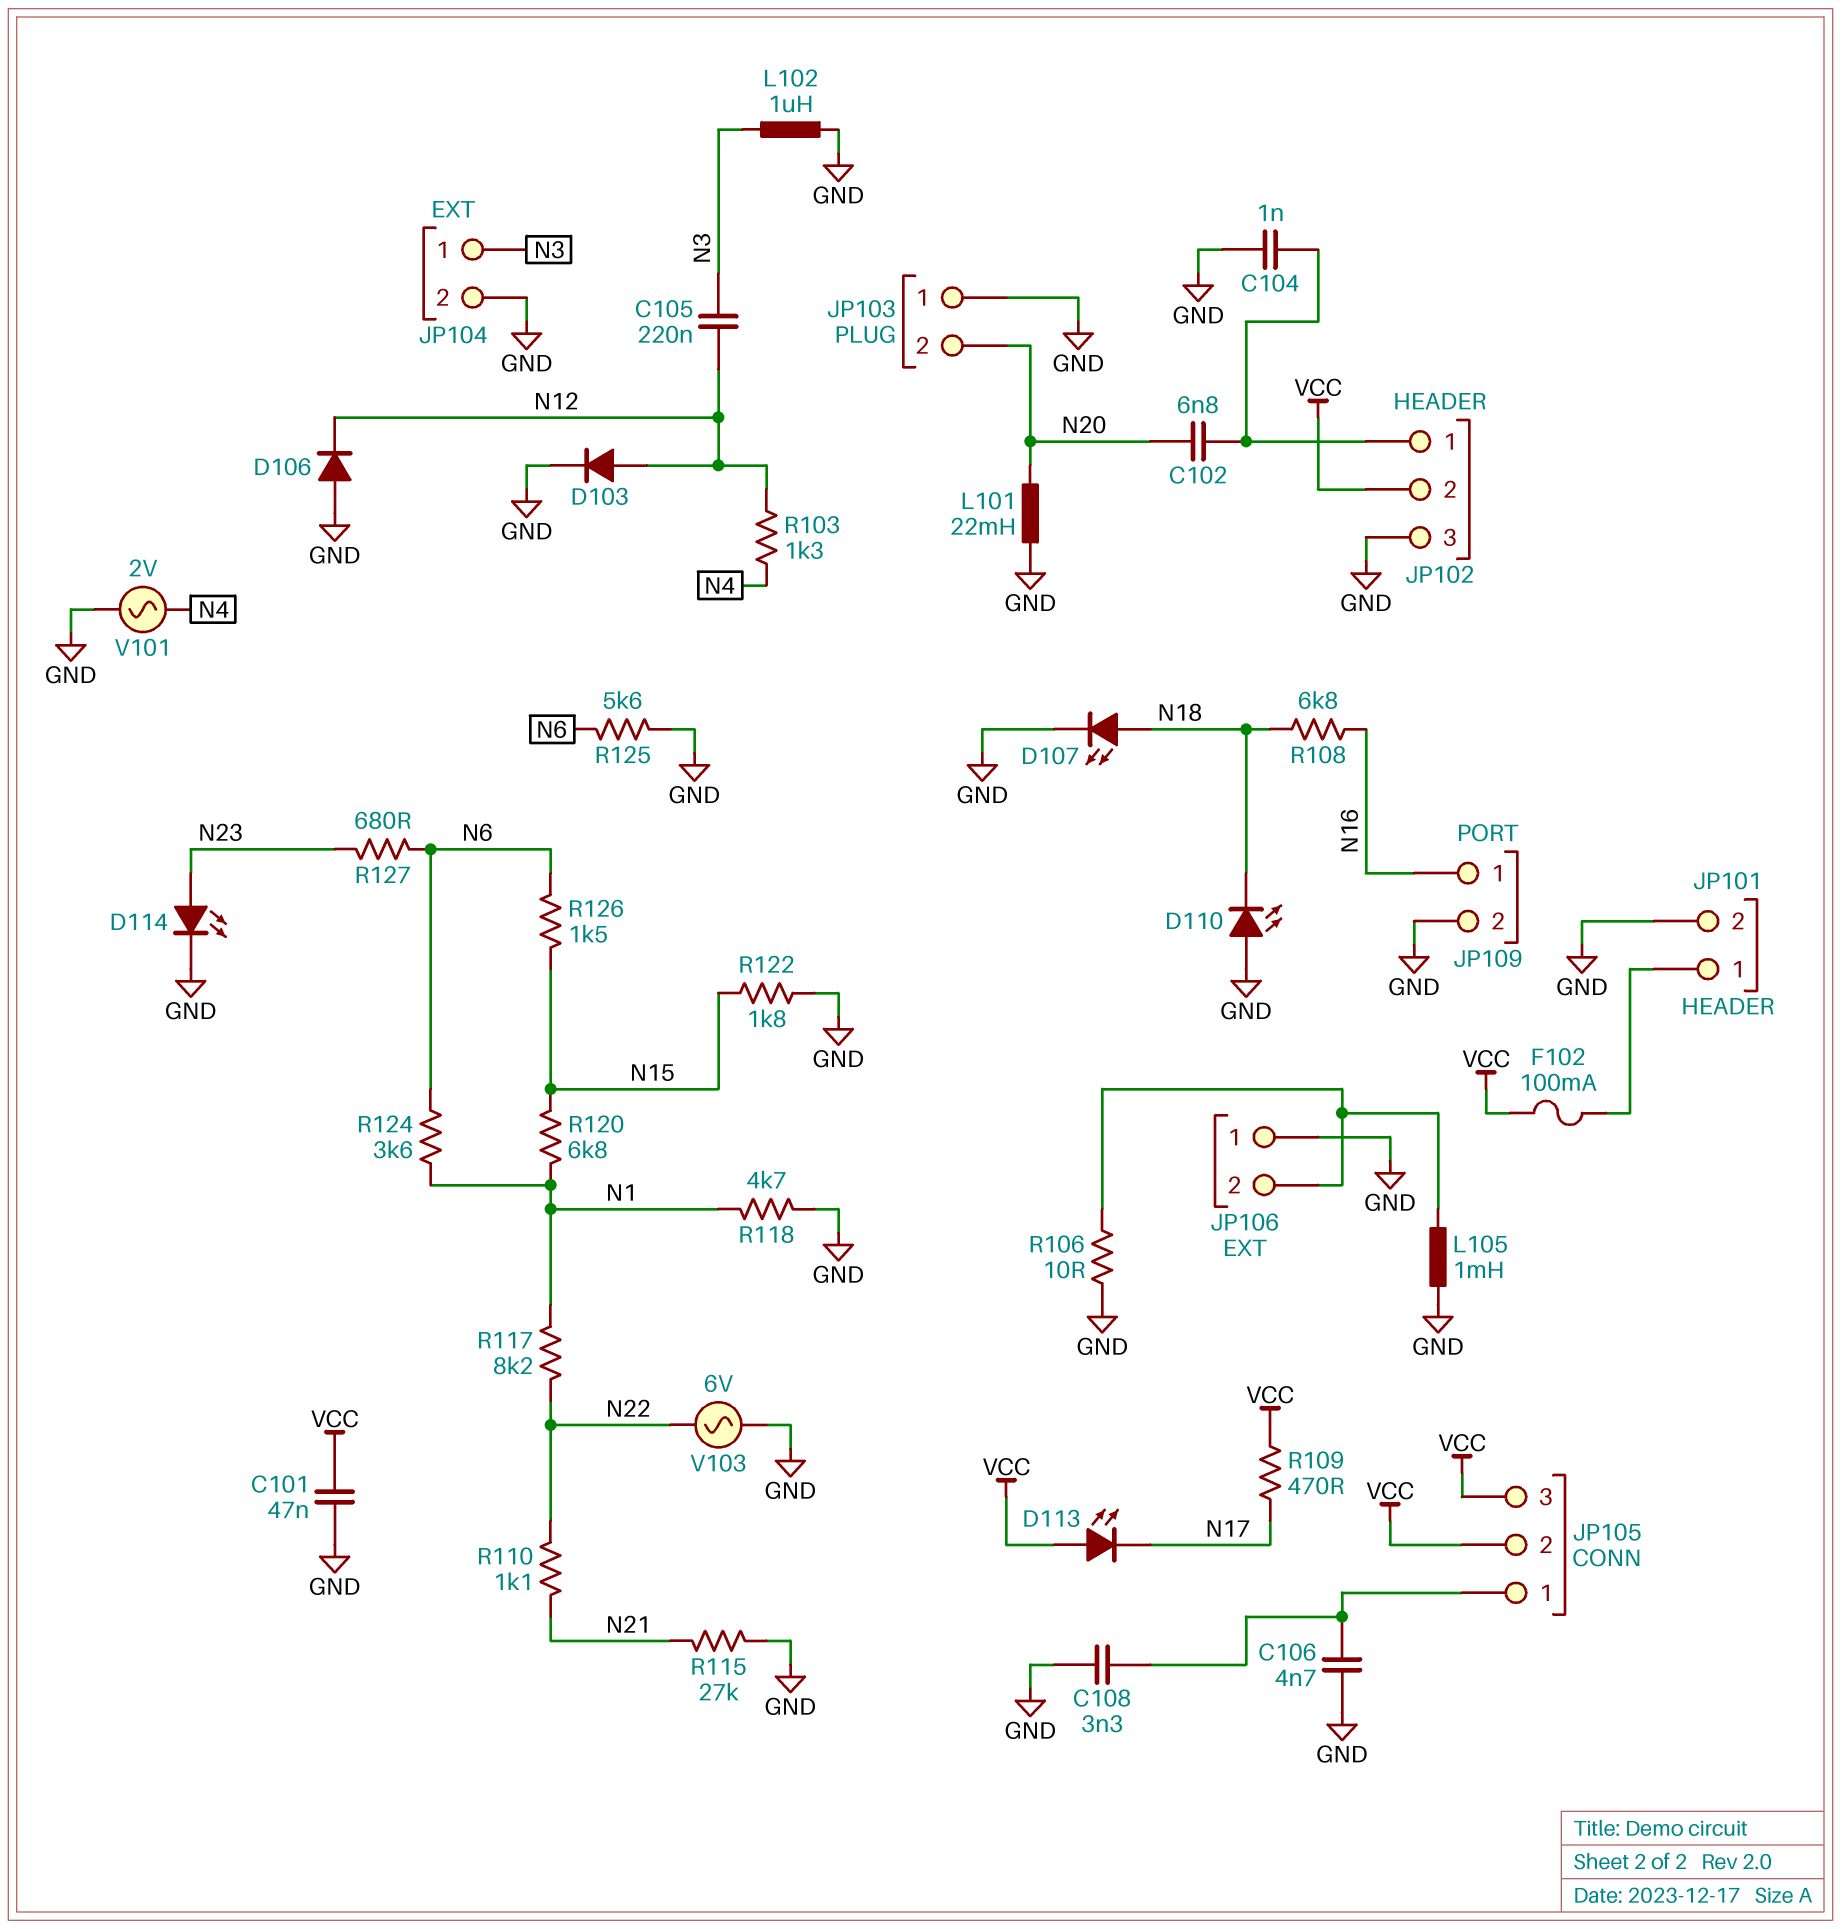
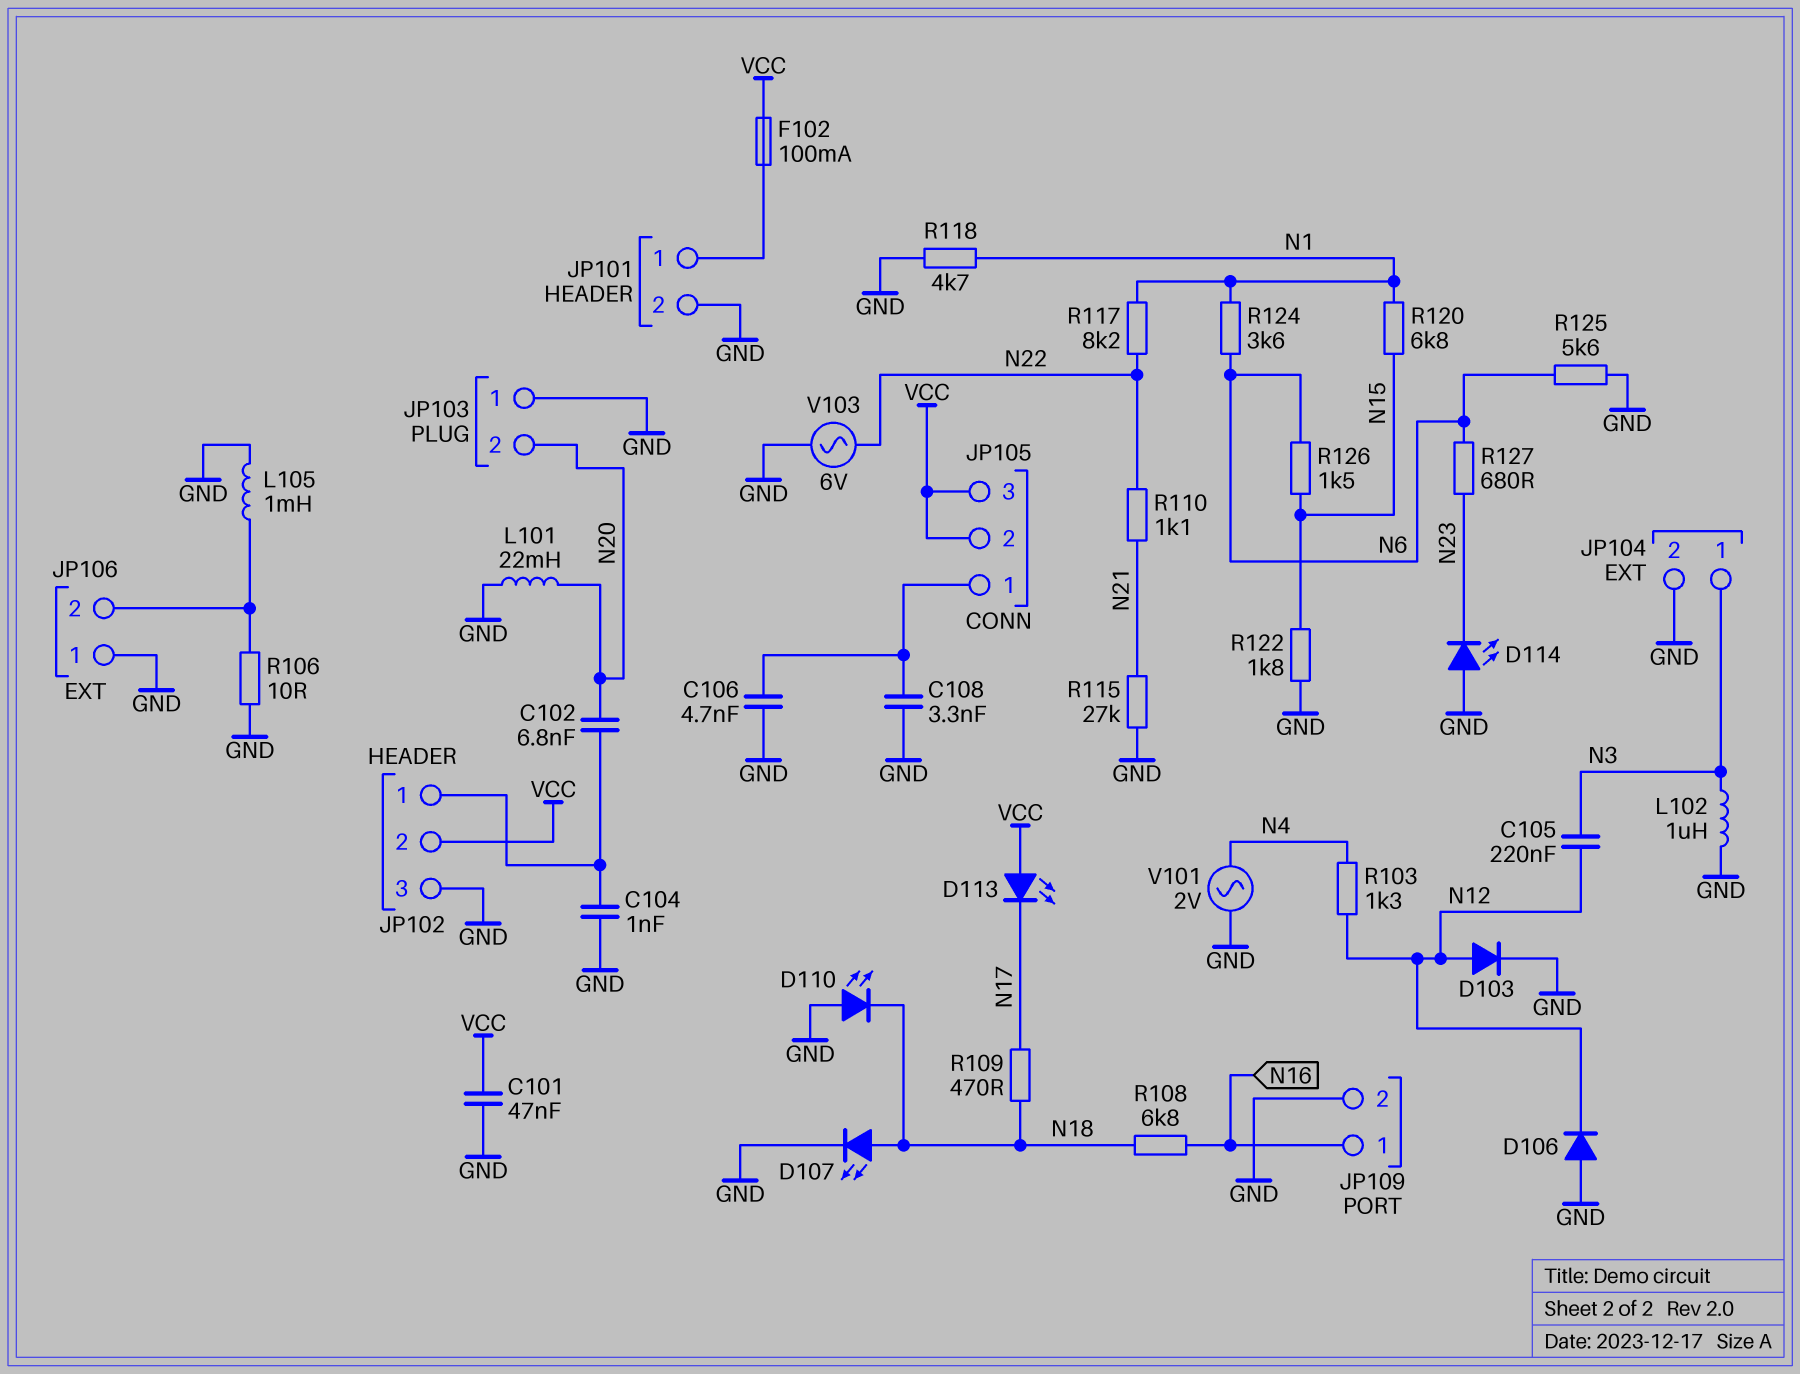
D114: LED (A N23, K GND) -> LED (A GND, K N23)
R109: 470 (N17, VCC) -> 470 (N17, N18)

